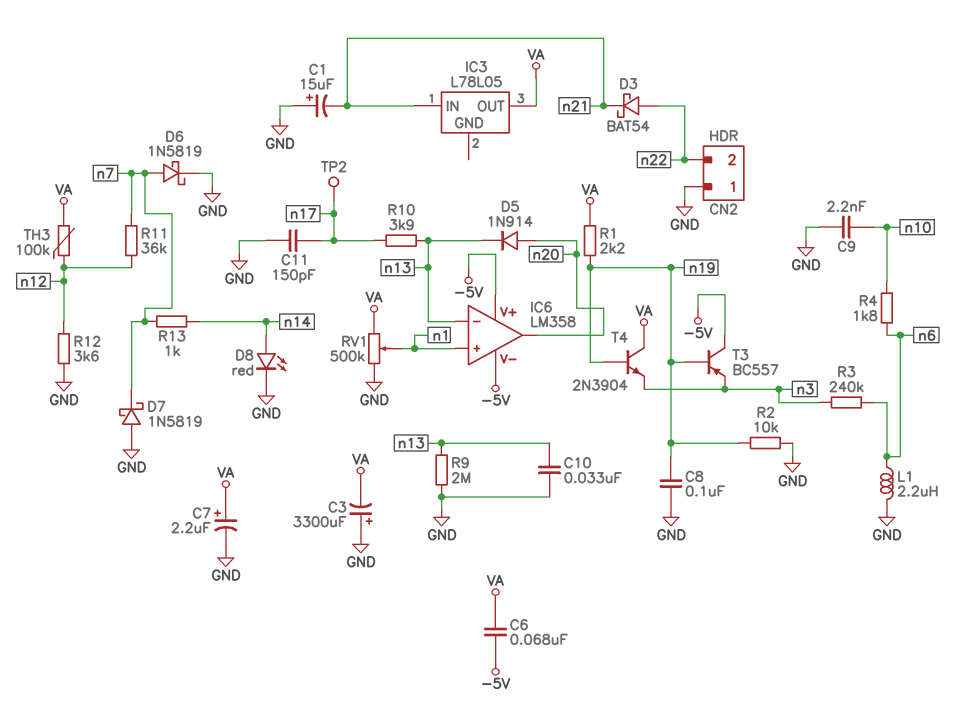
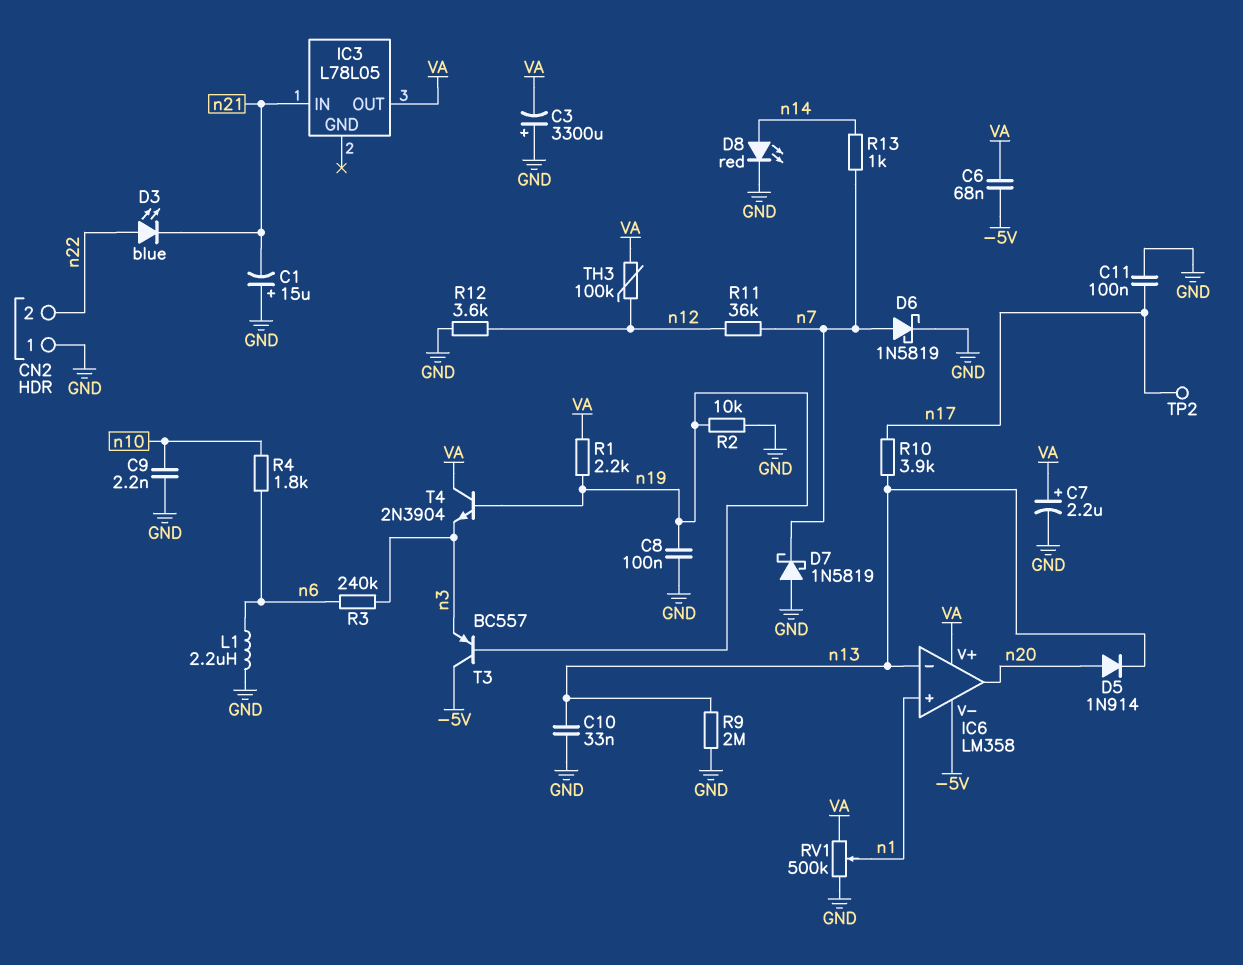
C11: 150pF (GND, n17) -> 100nF (GND, n17)
D3: schottky BAT54 (A n22, K n21) -> LED blue (A n22, K n21)
IC6 pin V+: -5V -> VA

